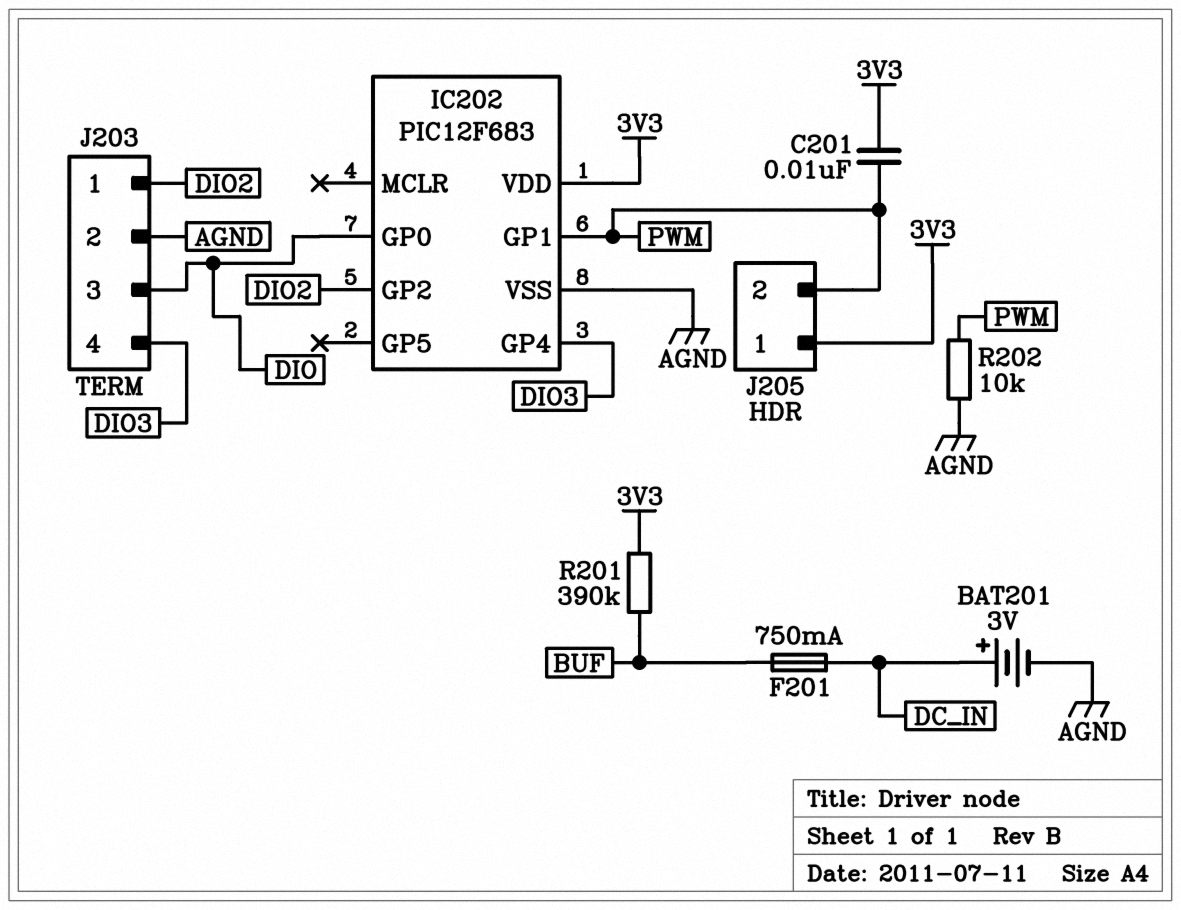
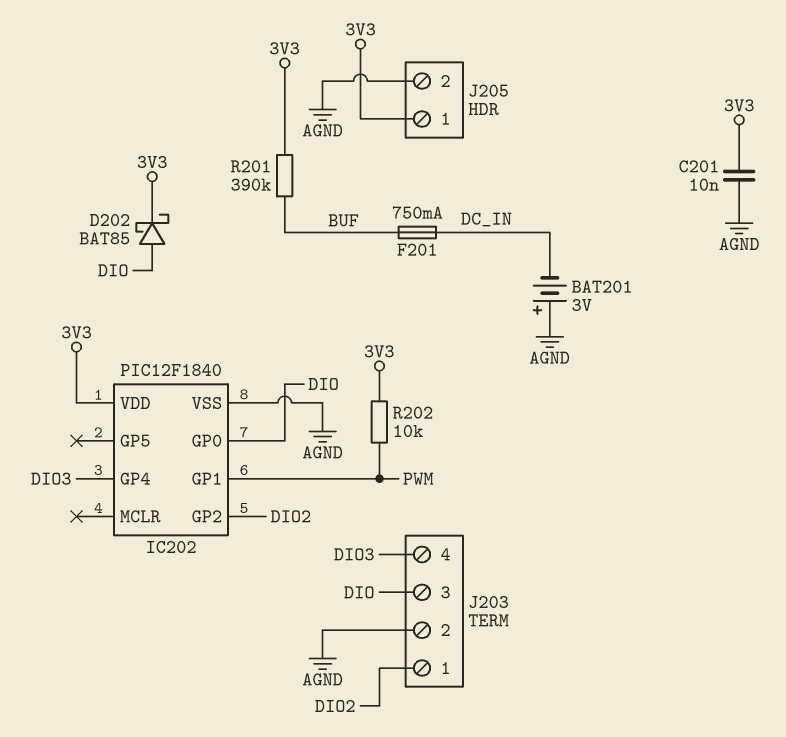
BAT201: 3V (plus DC_IN, minus AGND) -> 3V (plus AGND, minus DC_IN)
C201: 10nF (3V3, PWM) -> 10nF (3V3, AGND)
D202: none -> schottky BAT85 (A DIO, K 3V3)
IC202: PIC12F683 -> PIC12F1840
J205 pin 2: PWM -> AGND
R202: 10k (AGND, PWM) -> 10k (3V3, PWM)

